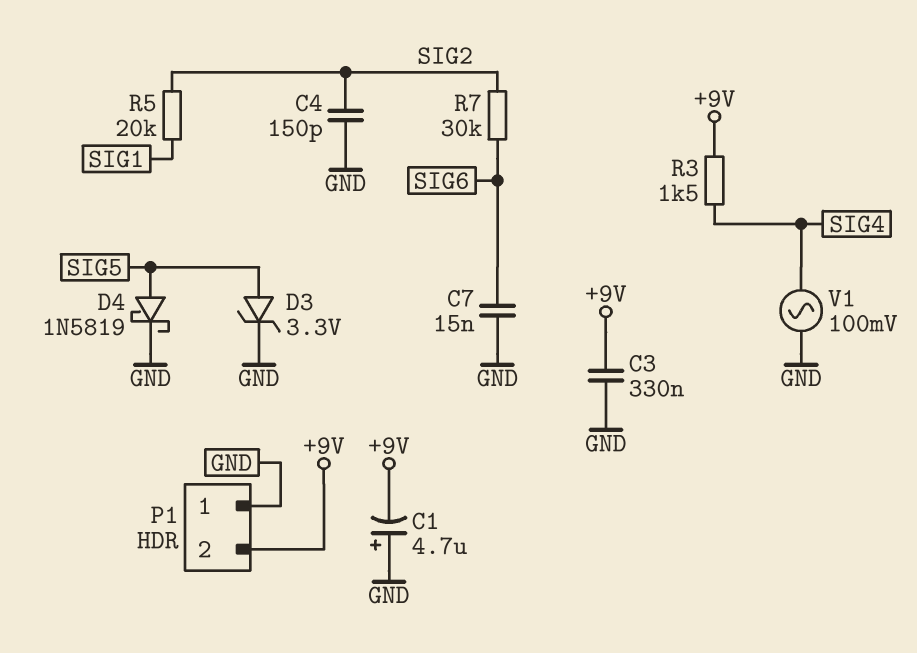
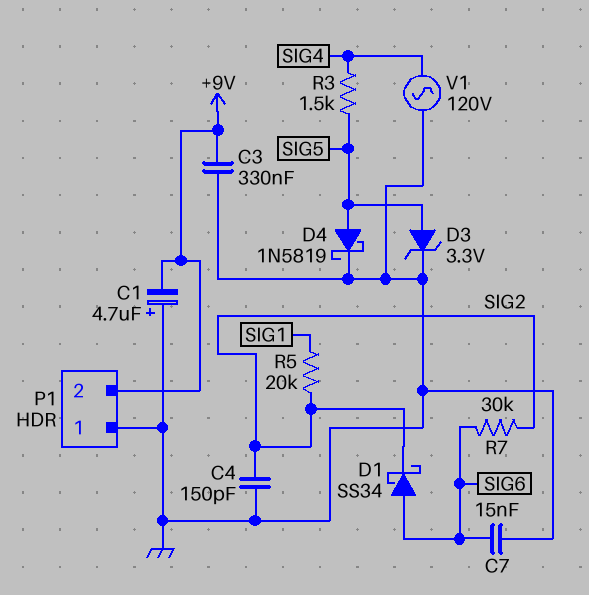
D1: none -> schottky SS34 (A SIG6, K SIG2)
R3: 1.5k (+9V, SIG4) -> 1.5k (SIG4, SIG5)
V1: AC 100mV (GND, SIG4) -> AC 120V (GND, SIG4)

